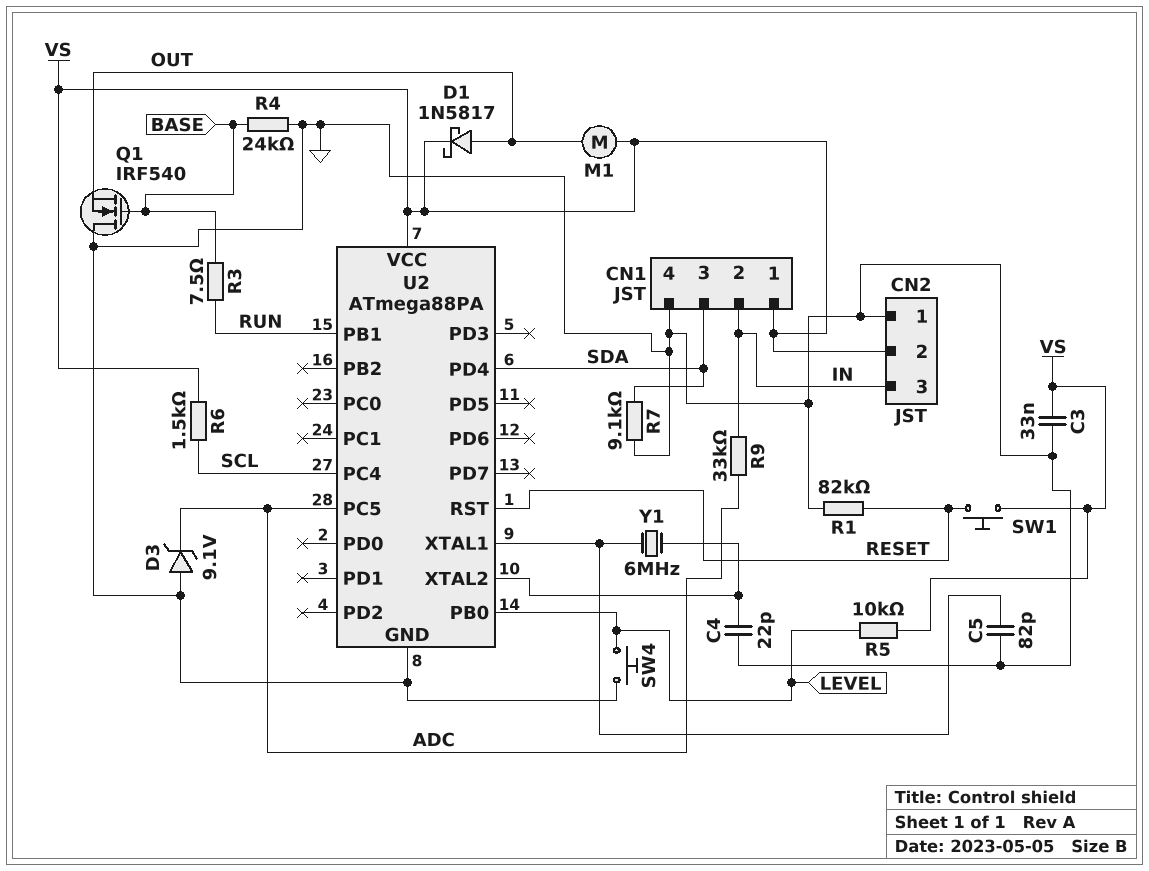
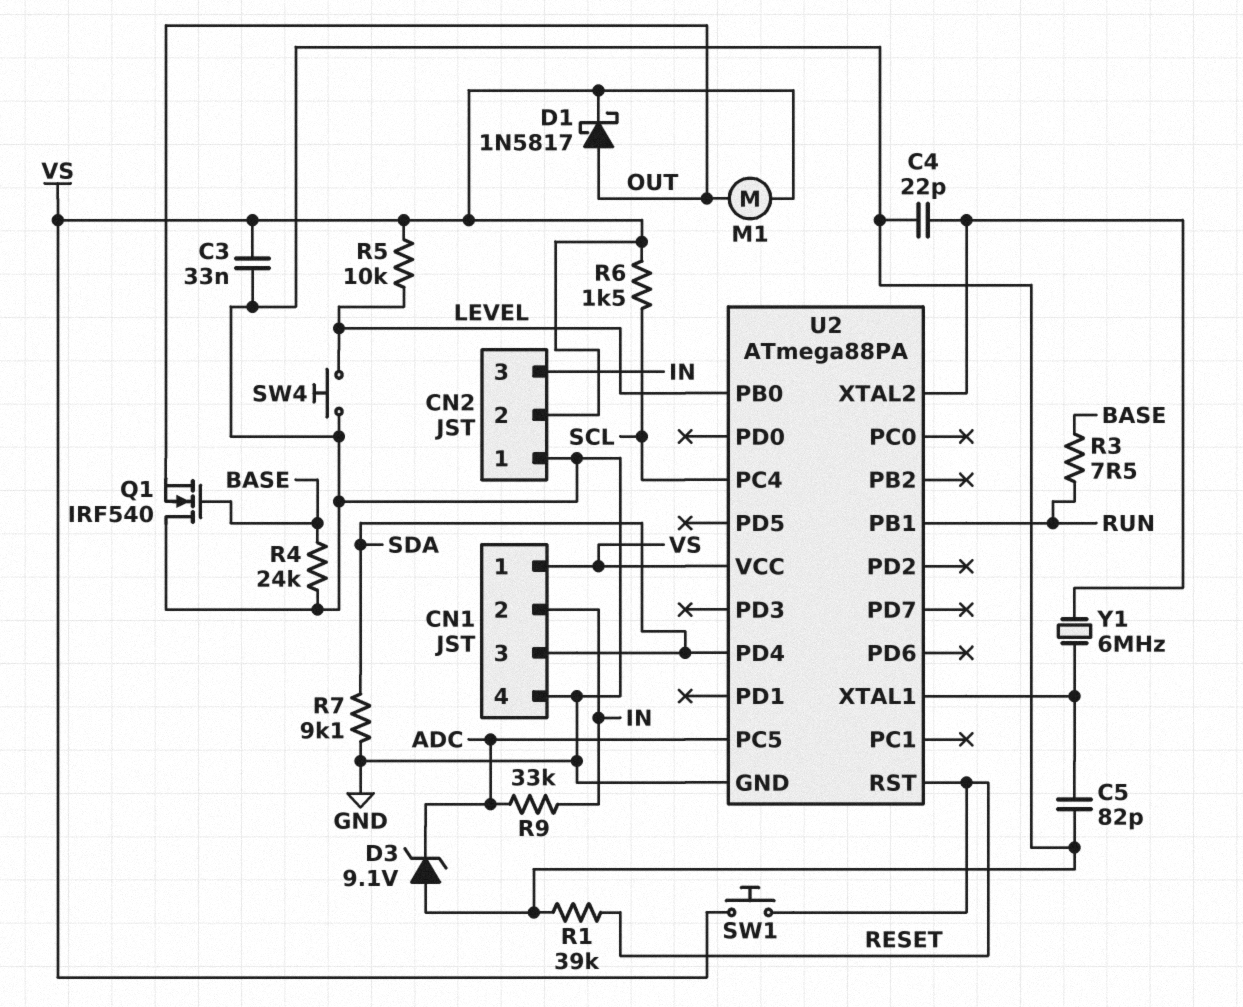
R1: 82k (GND, RESET) -> 39k (GND, RESET)

